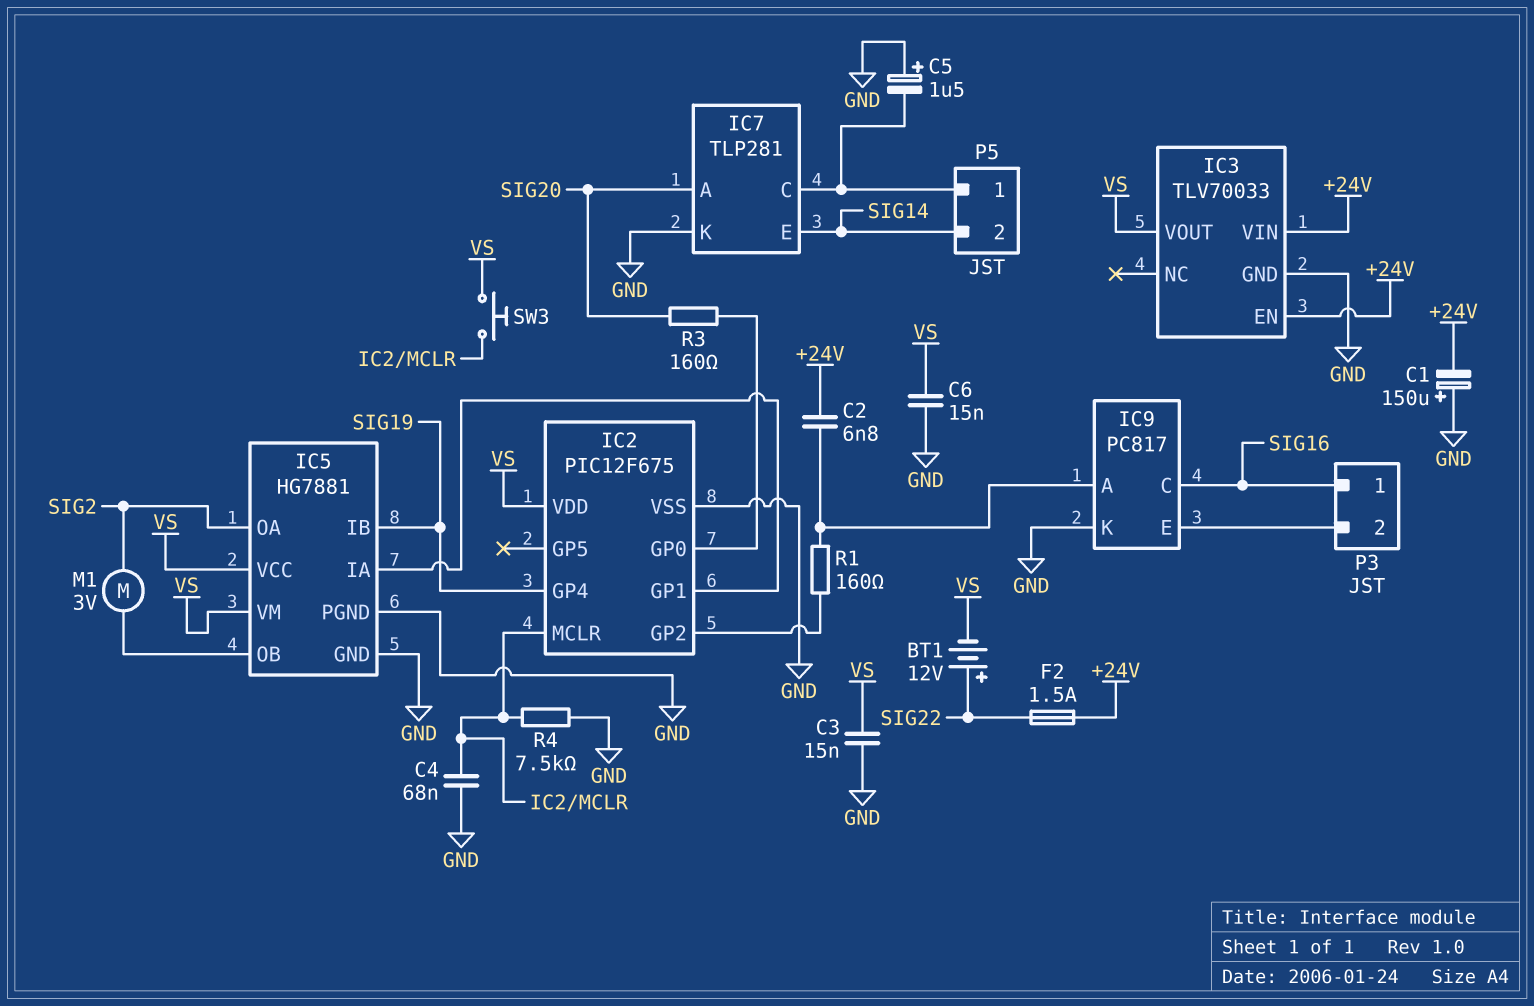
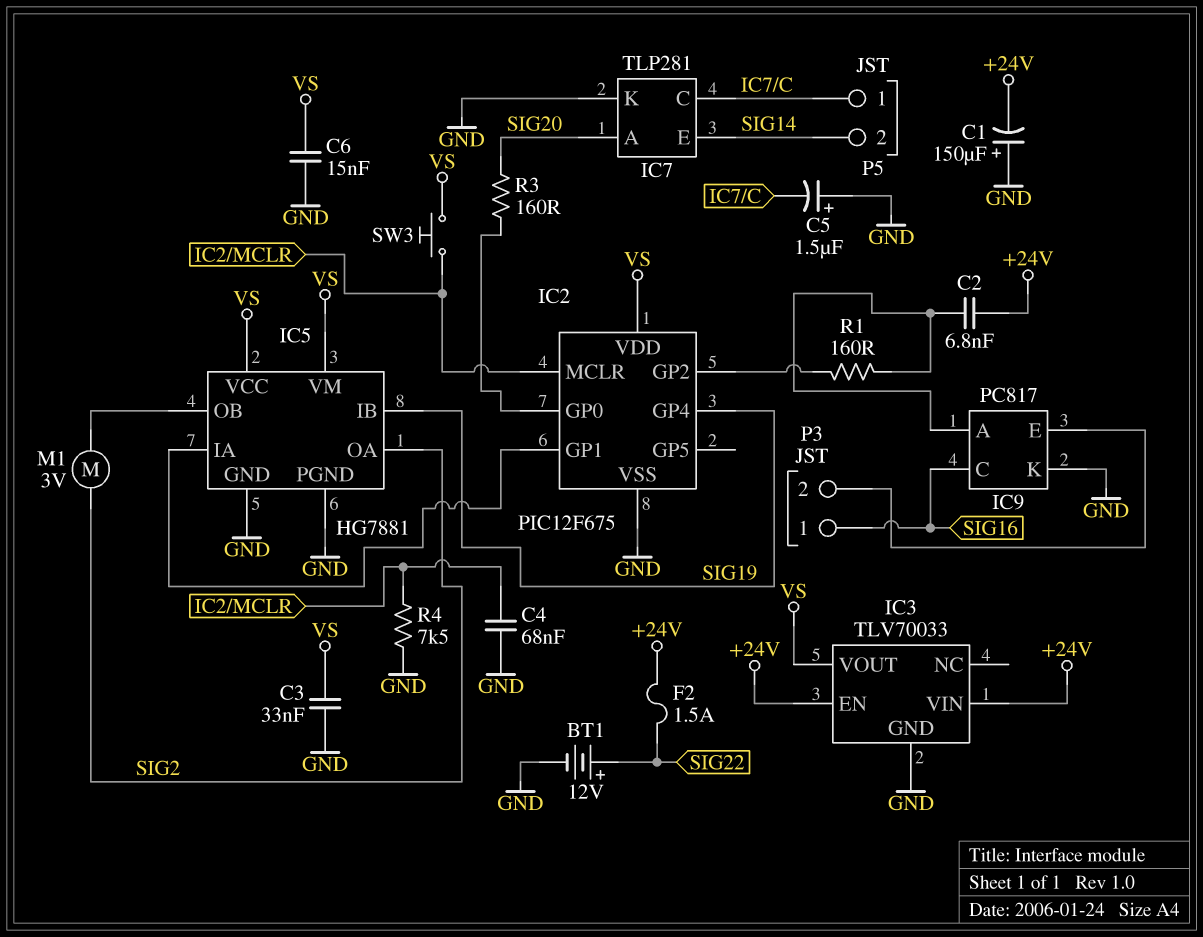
BT1: 12V (plus SIG22, minus VS) -> 12V (plus SIG22, minus GND)
C3: 15nF (GND, VS) -> 33nF (GND, VS)

